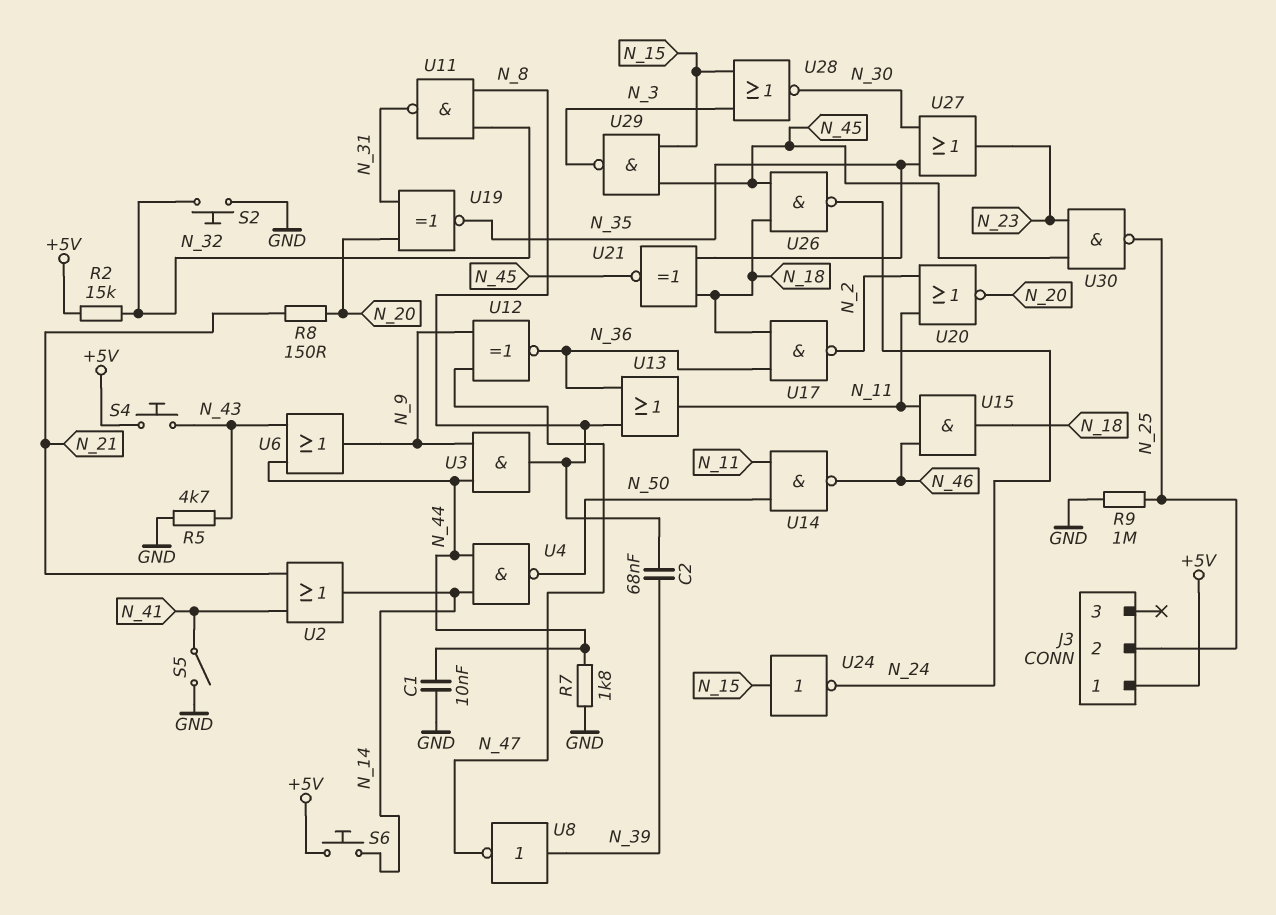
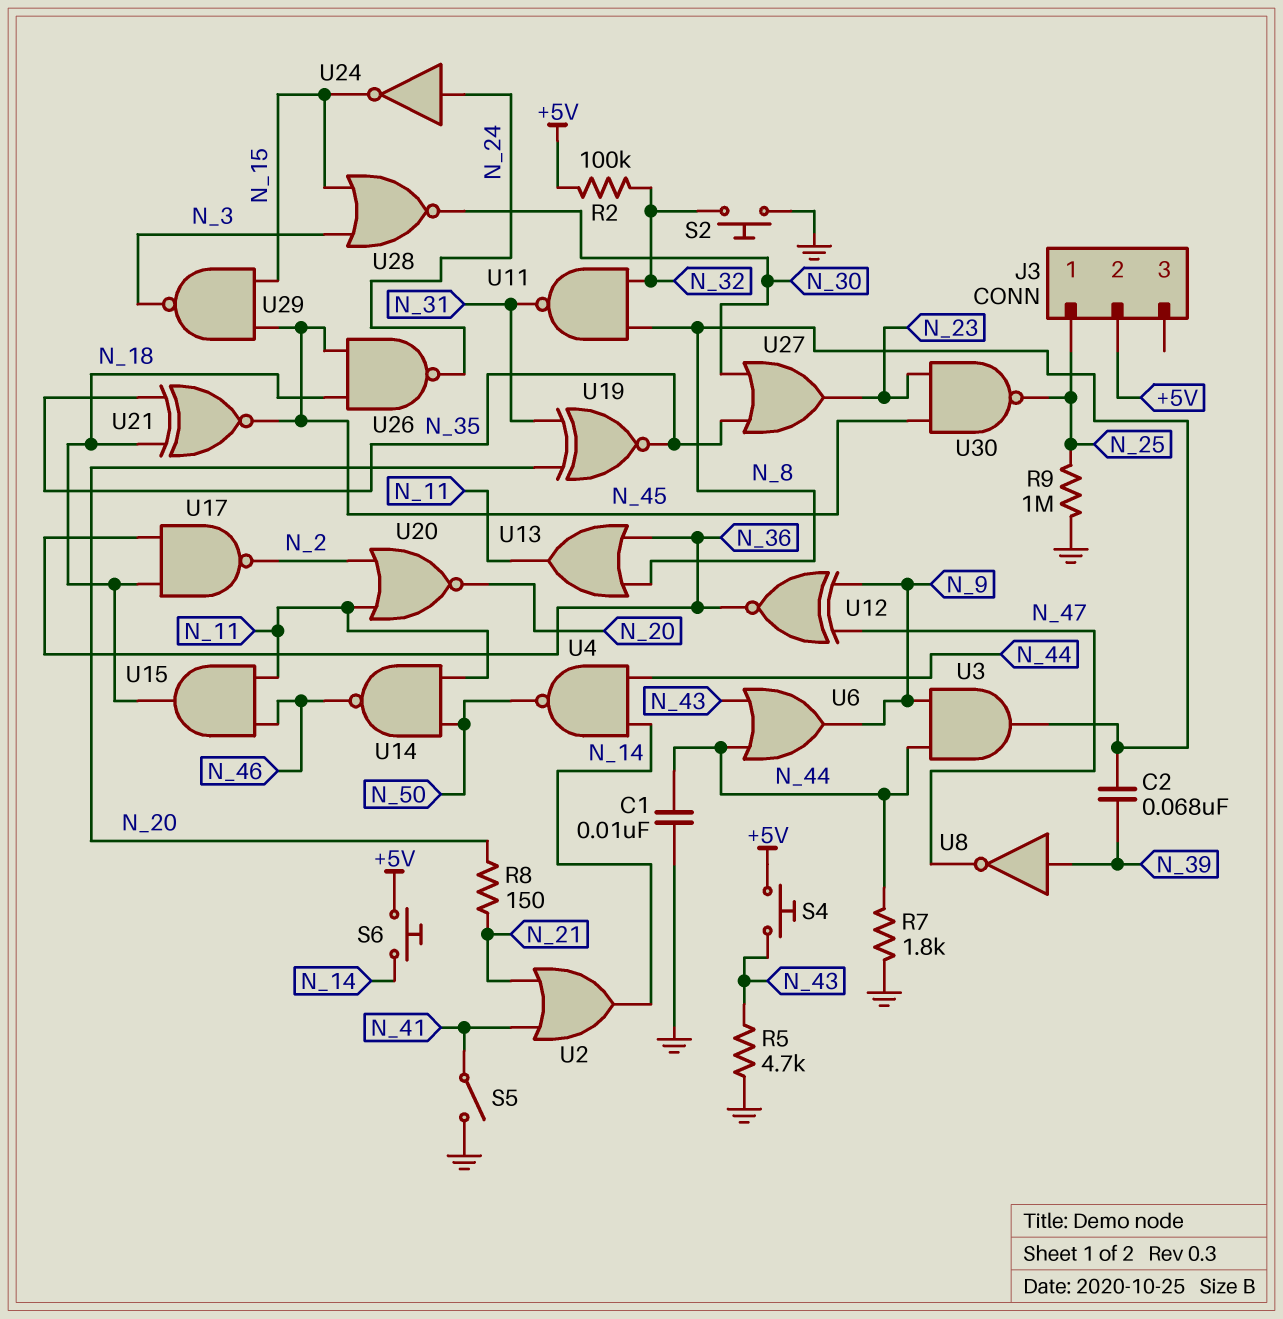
J3 pin 1: +5V -> N_25
J3 pin 2: N_25 -> +5V
R2: 15k (+5V, N_32) -> 100k (+5V, N_32)
U24: NOT (in N_15, out N_24) -> NOT (in N_24, out N_15)

